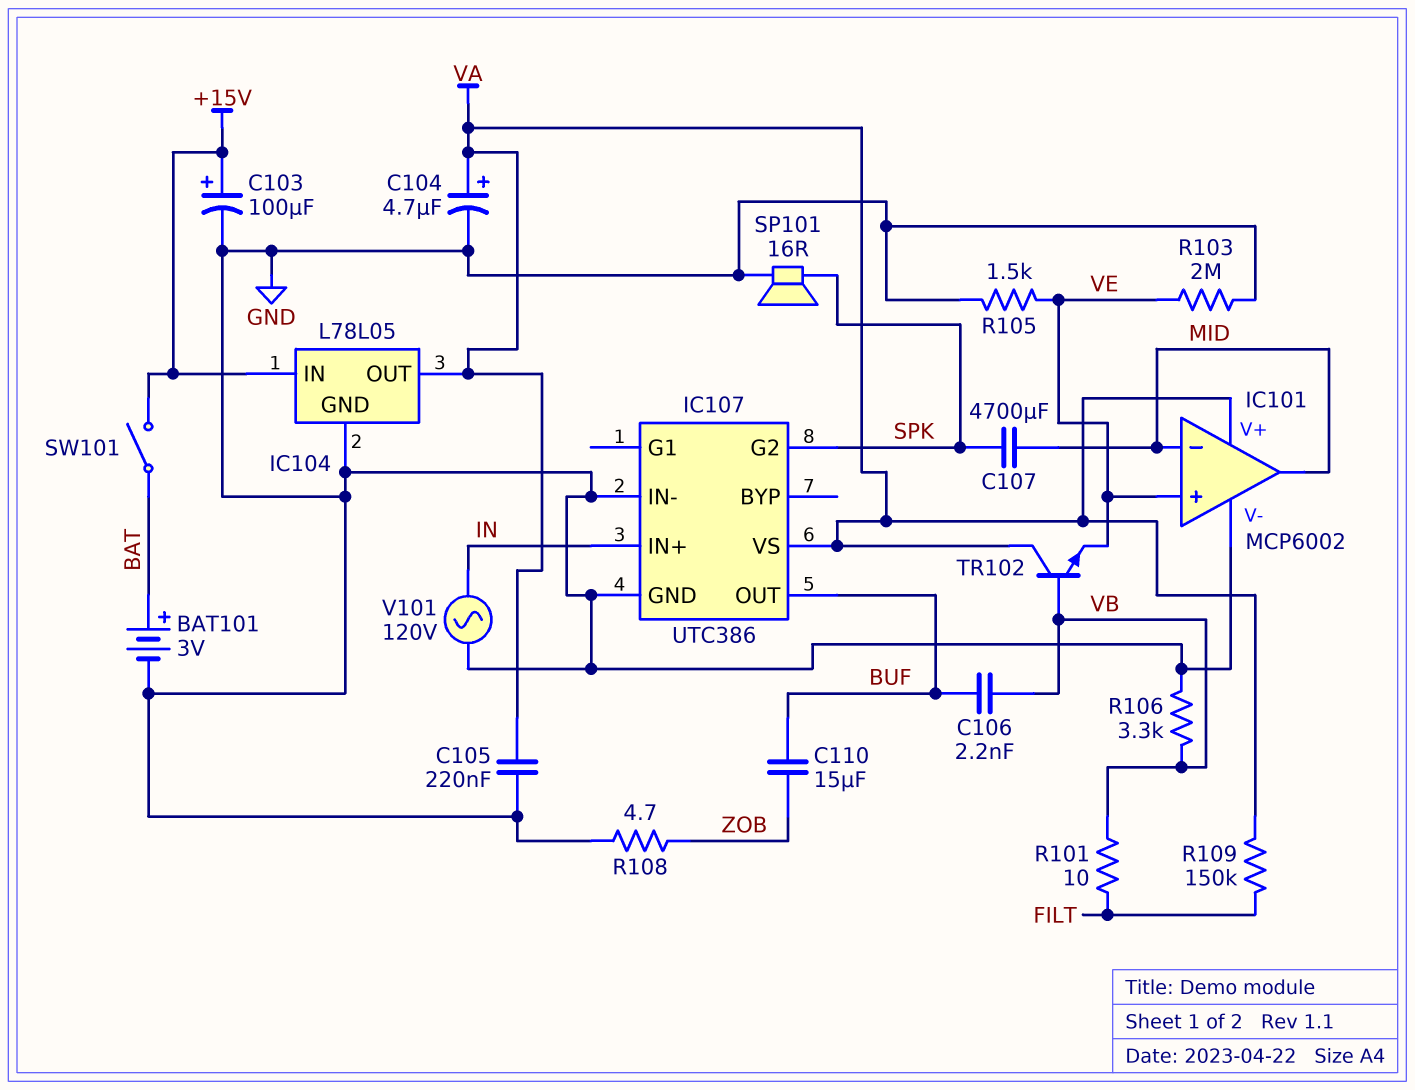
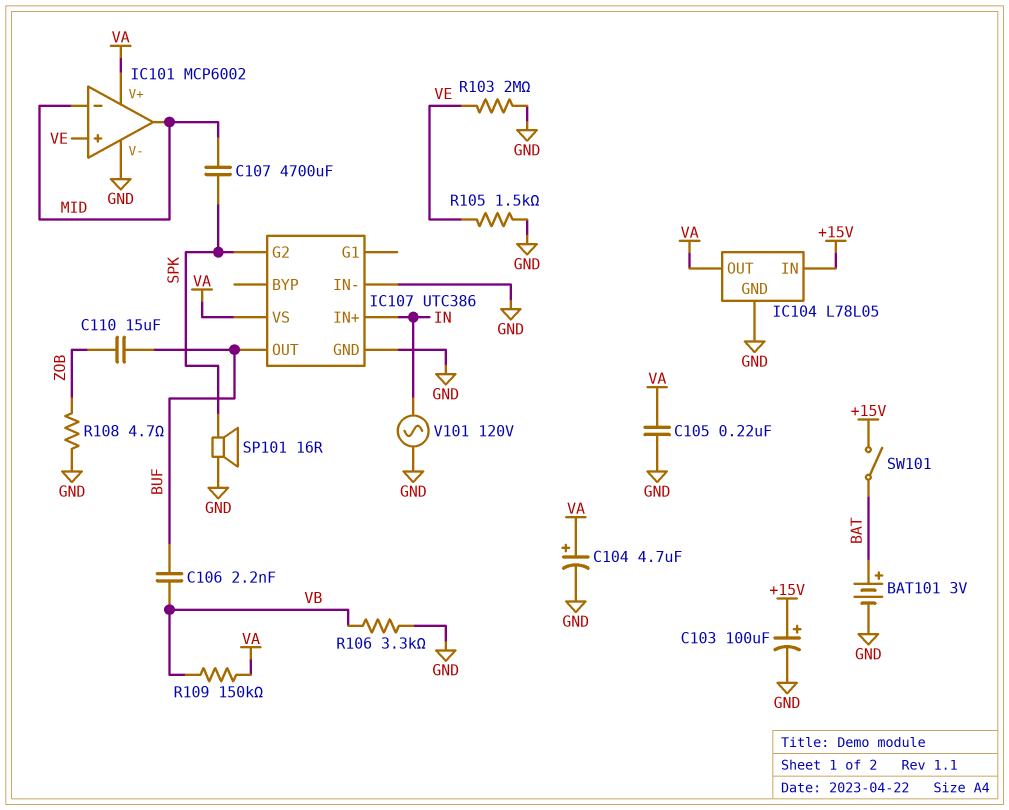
R101: 10 (FILT, VB) -> none
R109: 150k (FILT, VA) -> 150k (VA, VB)
TR102: NPN (B VB, C VA, E VE) -> none

